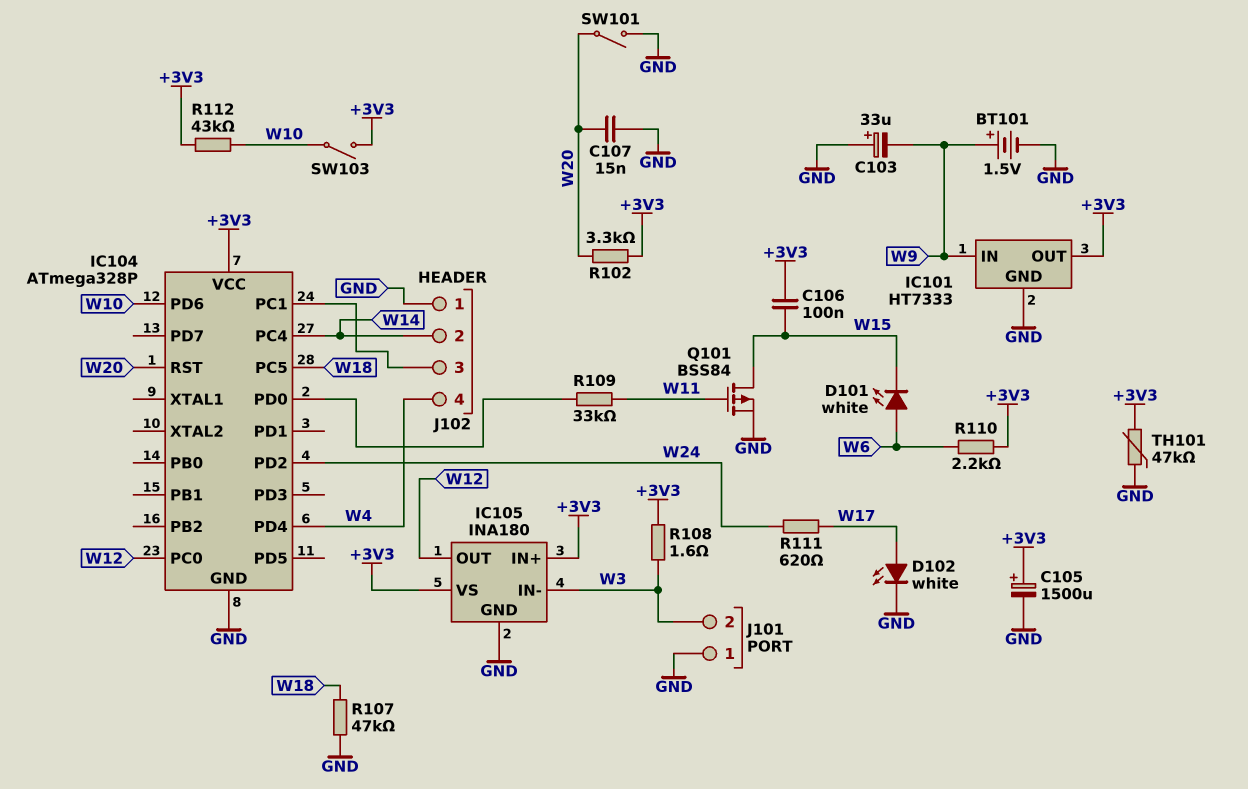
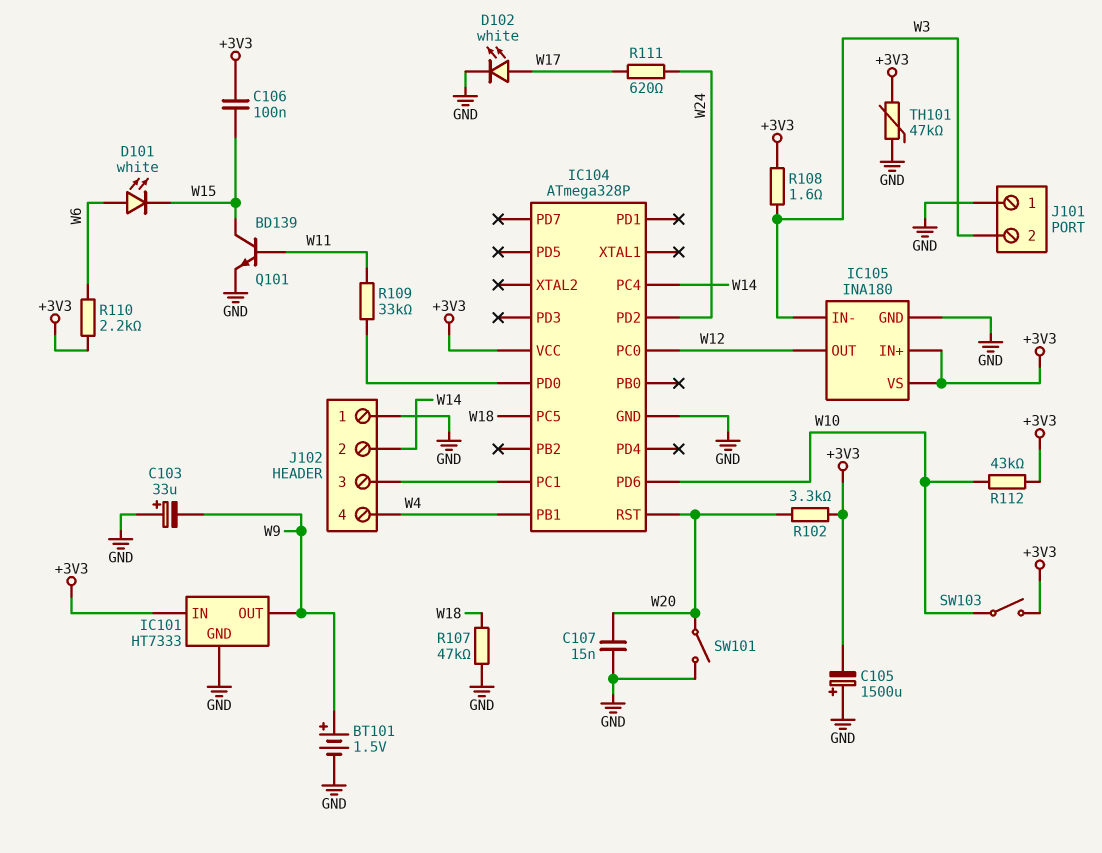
C105: 1500uF (plus +3V3, minus GND) -> 1500uF (plus GND, minus +3V3)
IC101 pin IN: W9 -> +3V3
IC101 pin OUT: +3V3 -> W9
IC104 pin PB1: none -> W4
IC104 pin PD4: W4 -> none
Q101: PMOS BSS84 (G W11, D W15, S GND) -> NPN BD139 (B W11, C W15, E GND)

